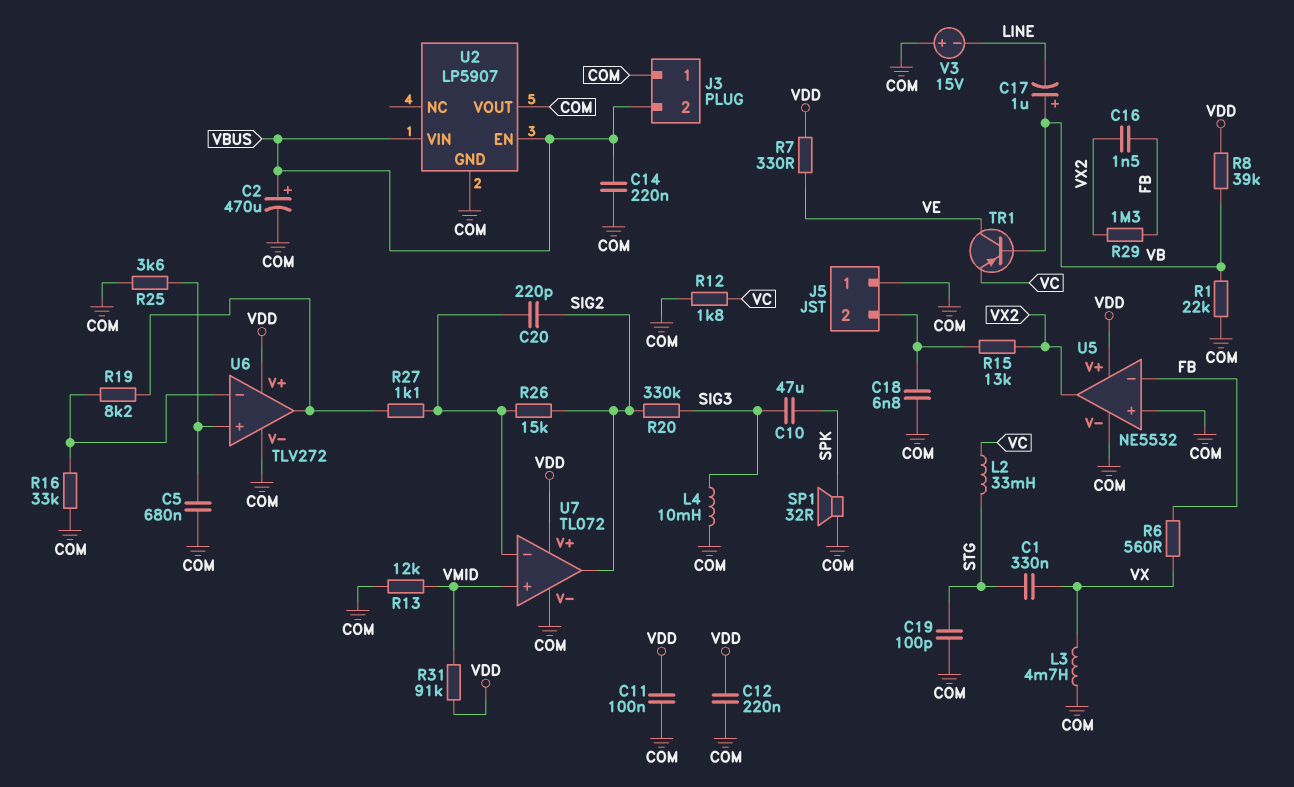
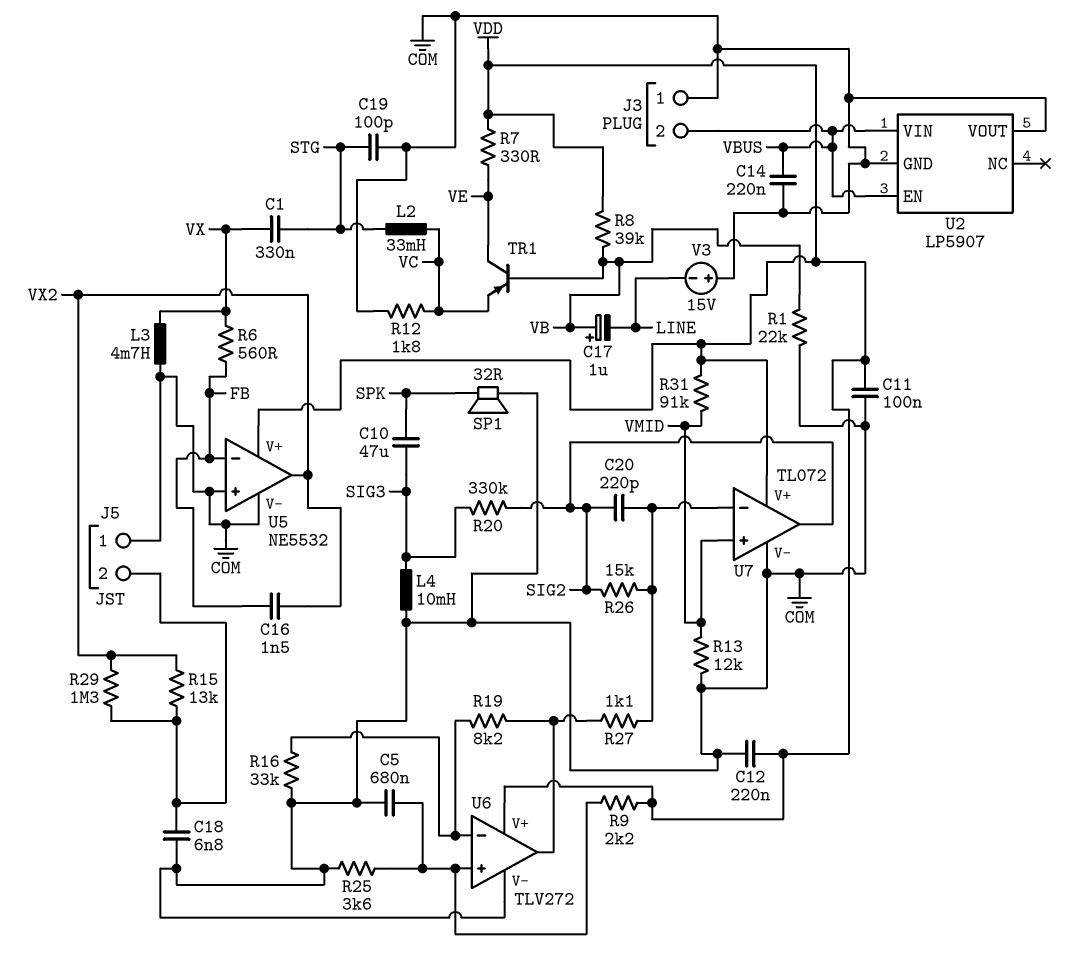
C2: 470uF (plus VBUS, minus COM) -> none
R9: none -> 2.2k (U6/in+, VDD)
R29: 1.3M (FB, VX2) -> 1.3M (J5/2, VX2)

